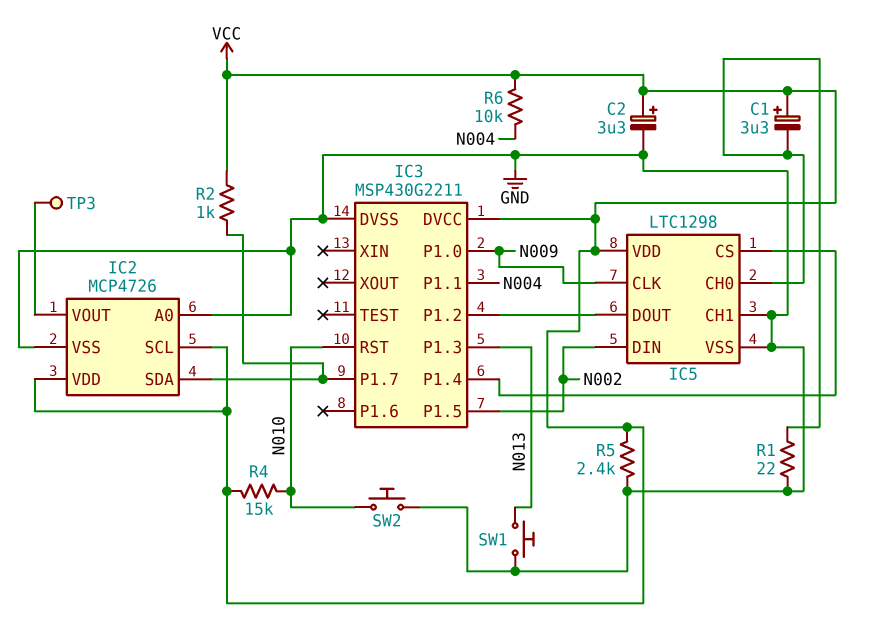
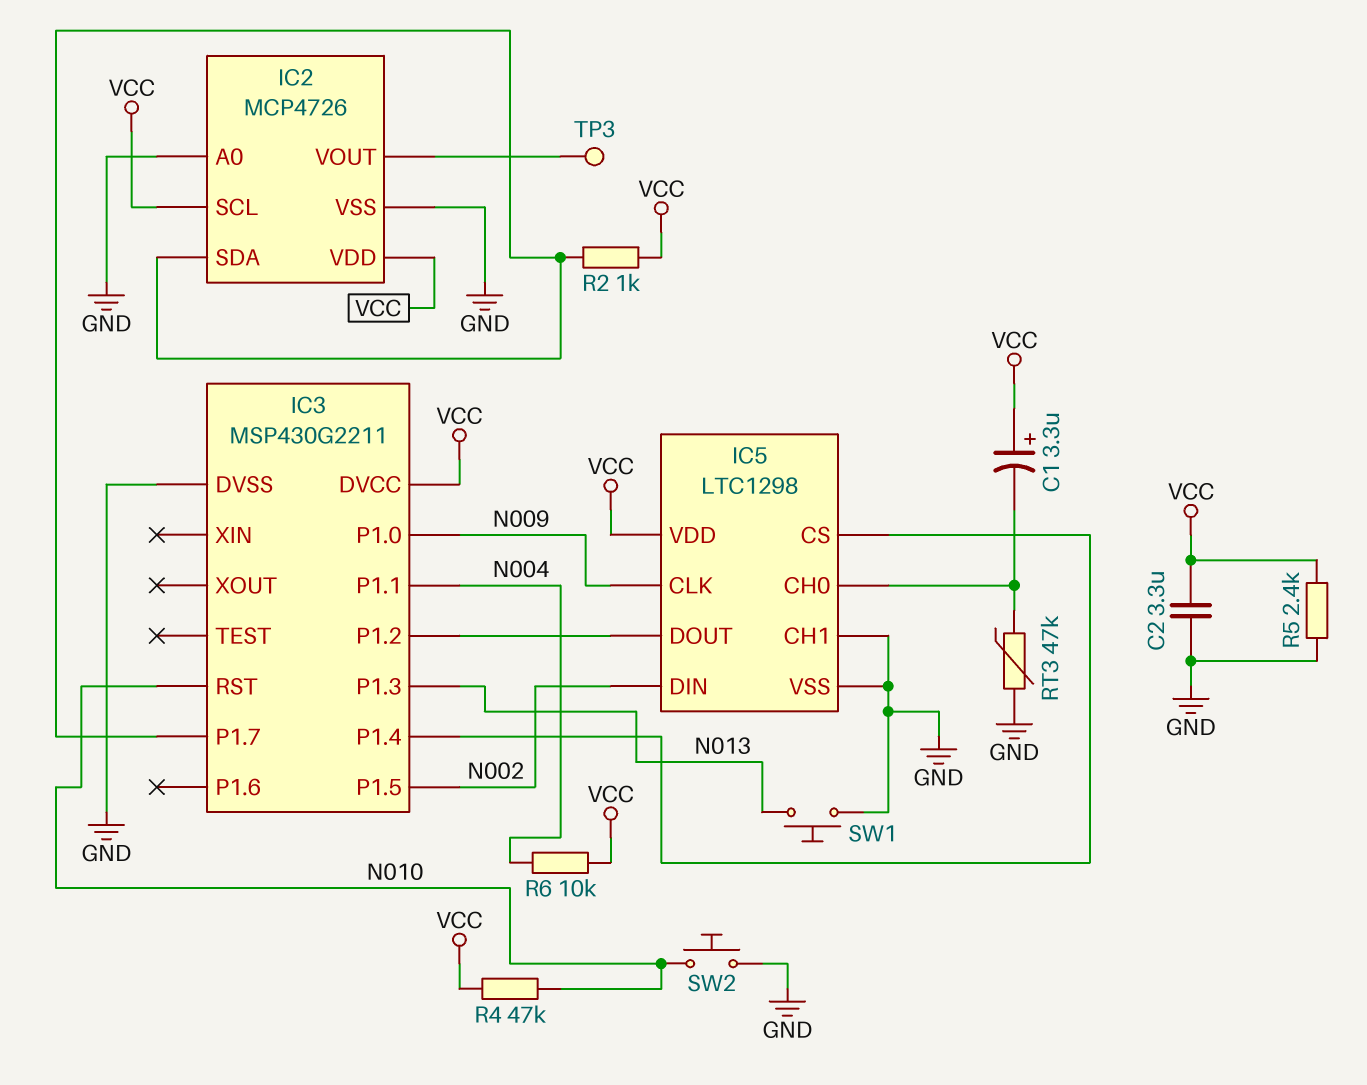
C2: 3.3uF (plus VCC, minus GND) -> 3.3uF (GND, VCC)
R1: 22 (GND, IC5/CH0) -> none
R4: 15k (N010, VCC) -> 47k (N010, VCC)
RT3: none -> 47k (GND, IC5/CH0)

